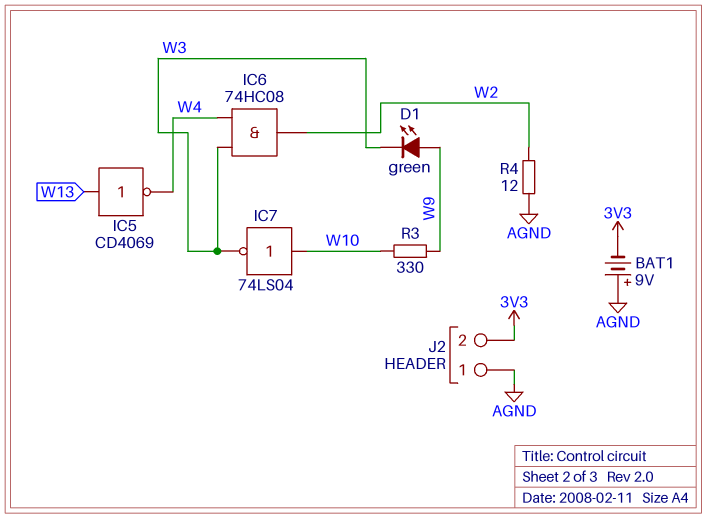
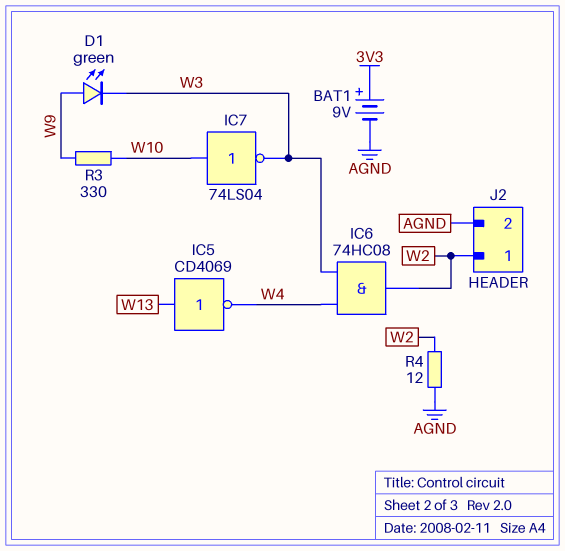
BAT1: 9V (plus AGND, minus 3V3) -> 9V (plus 3V3, minus AGND)
J2 pin 1: AGND -> W2
J2 pin 2: 3V3 -> AGND

